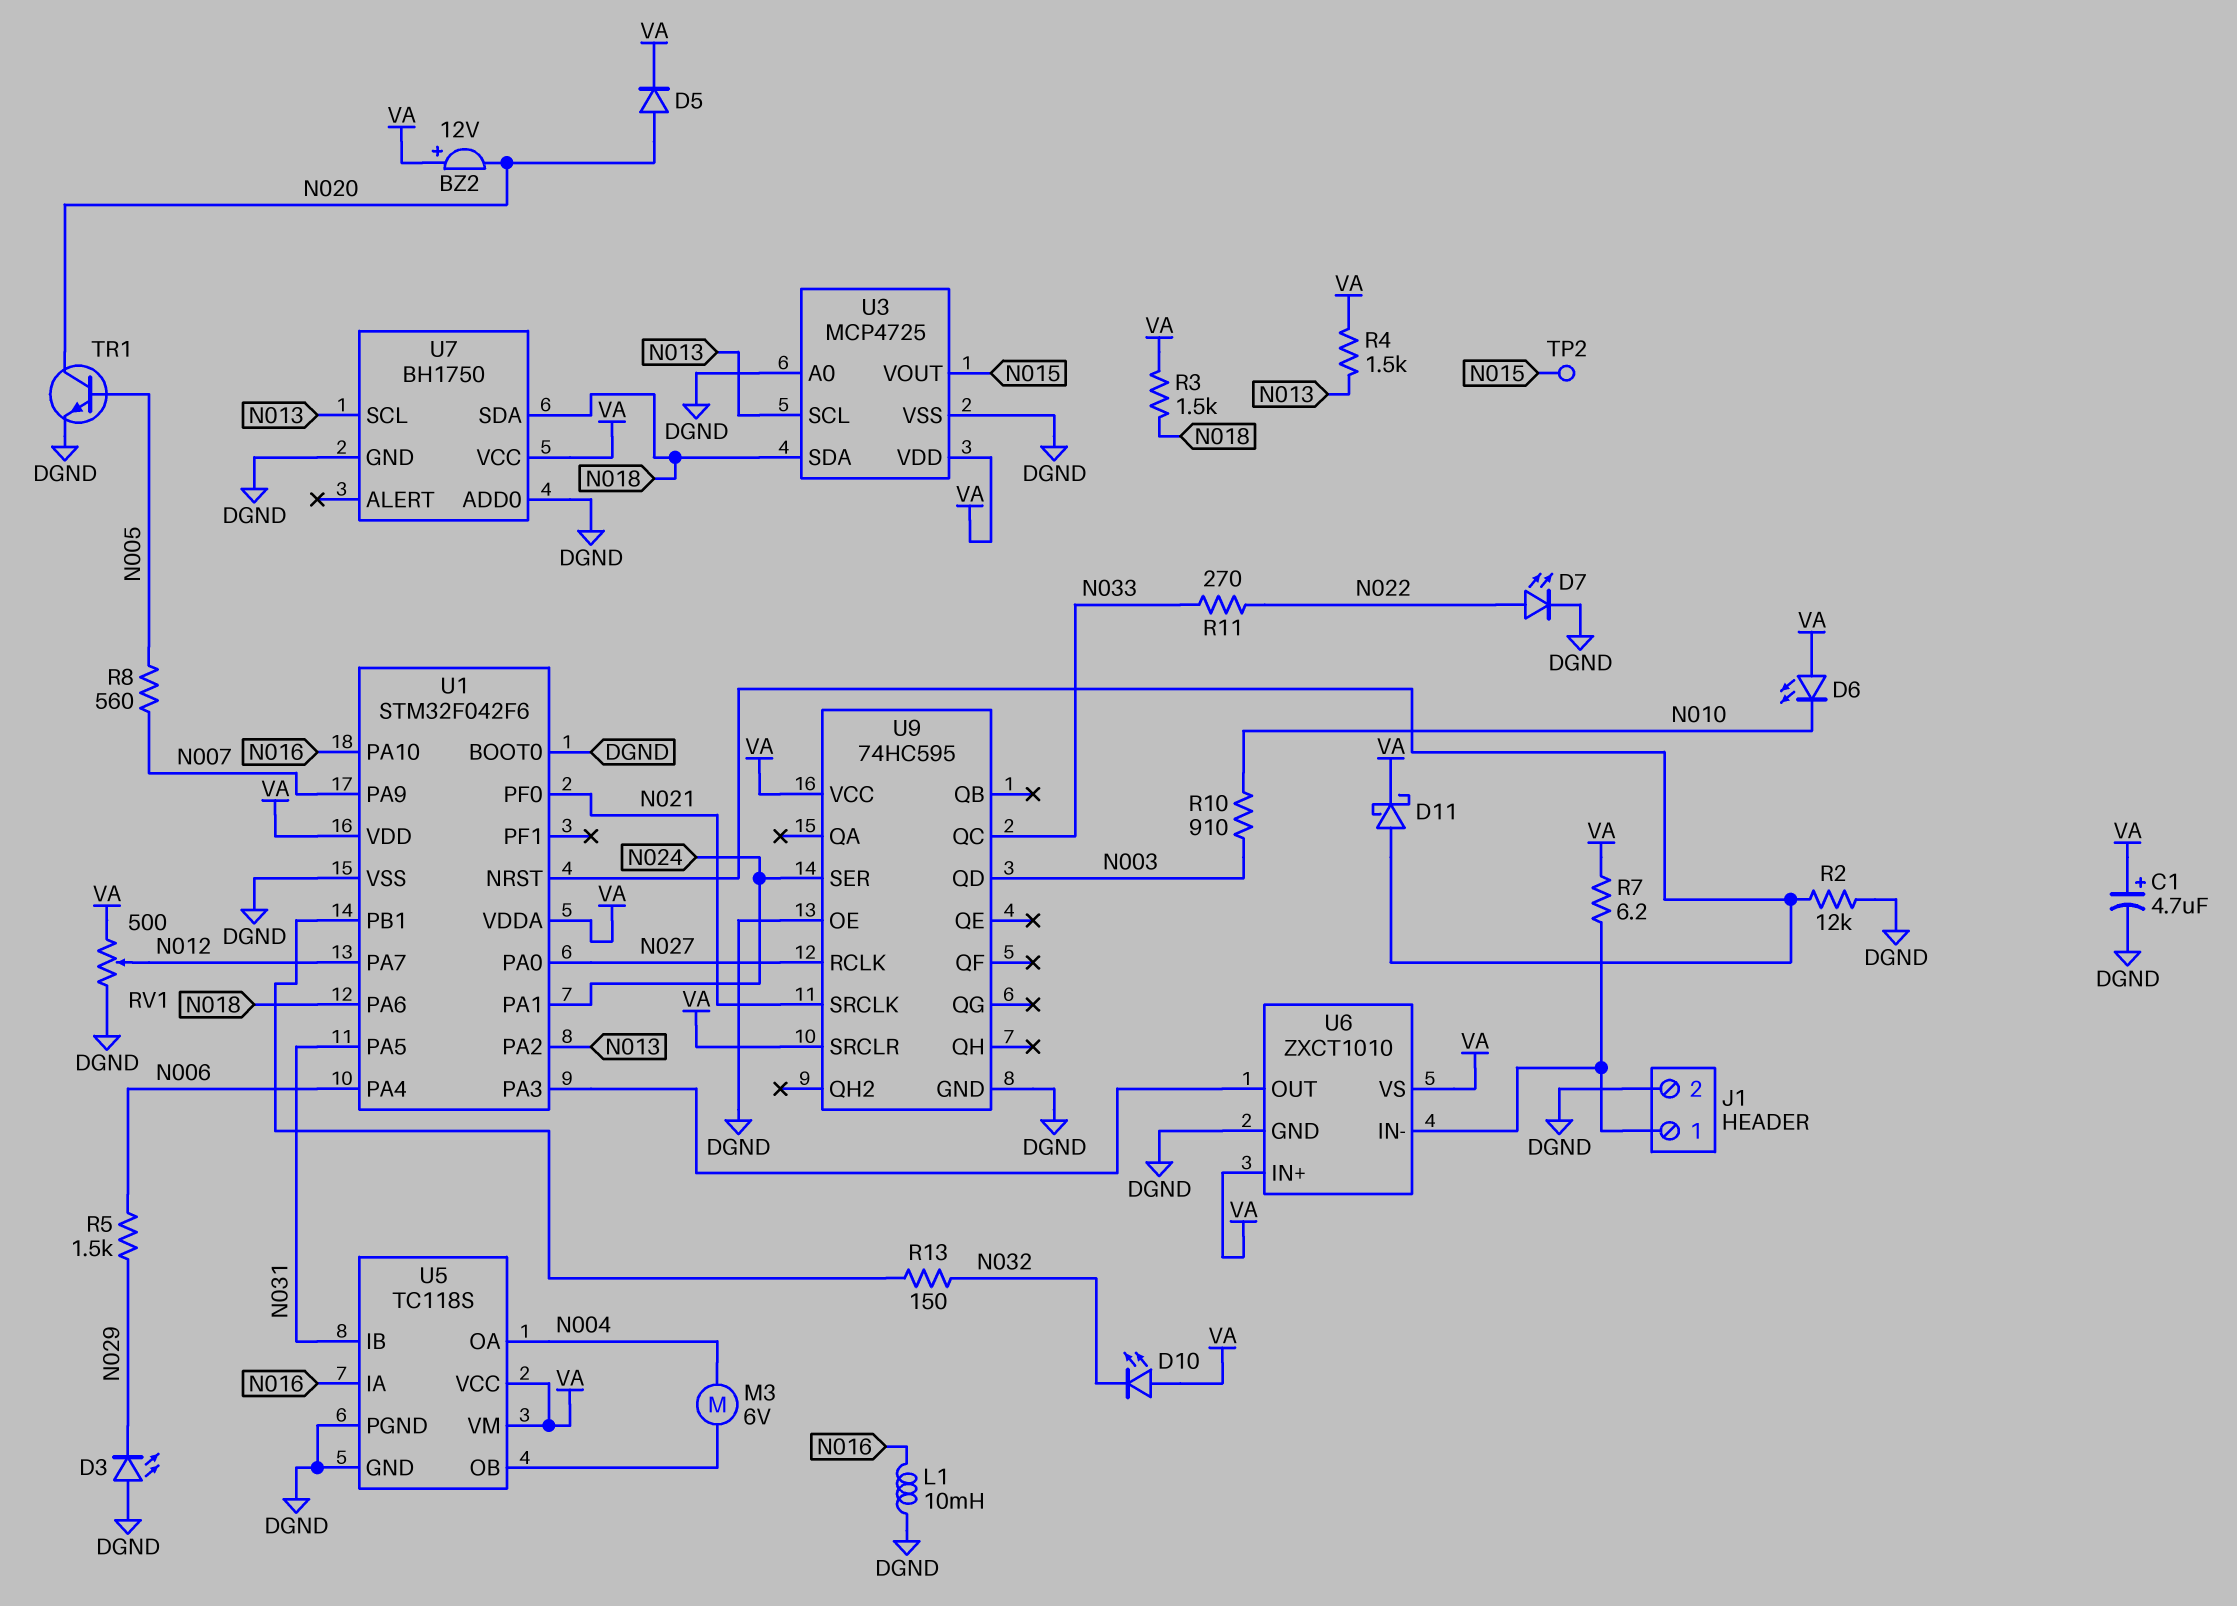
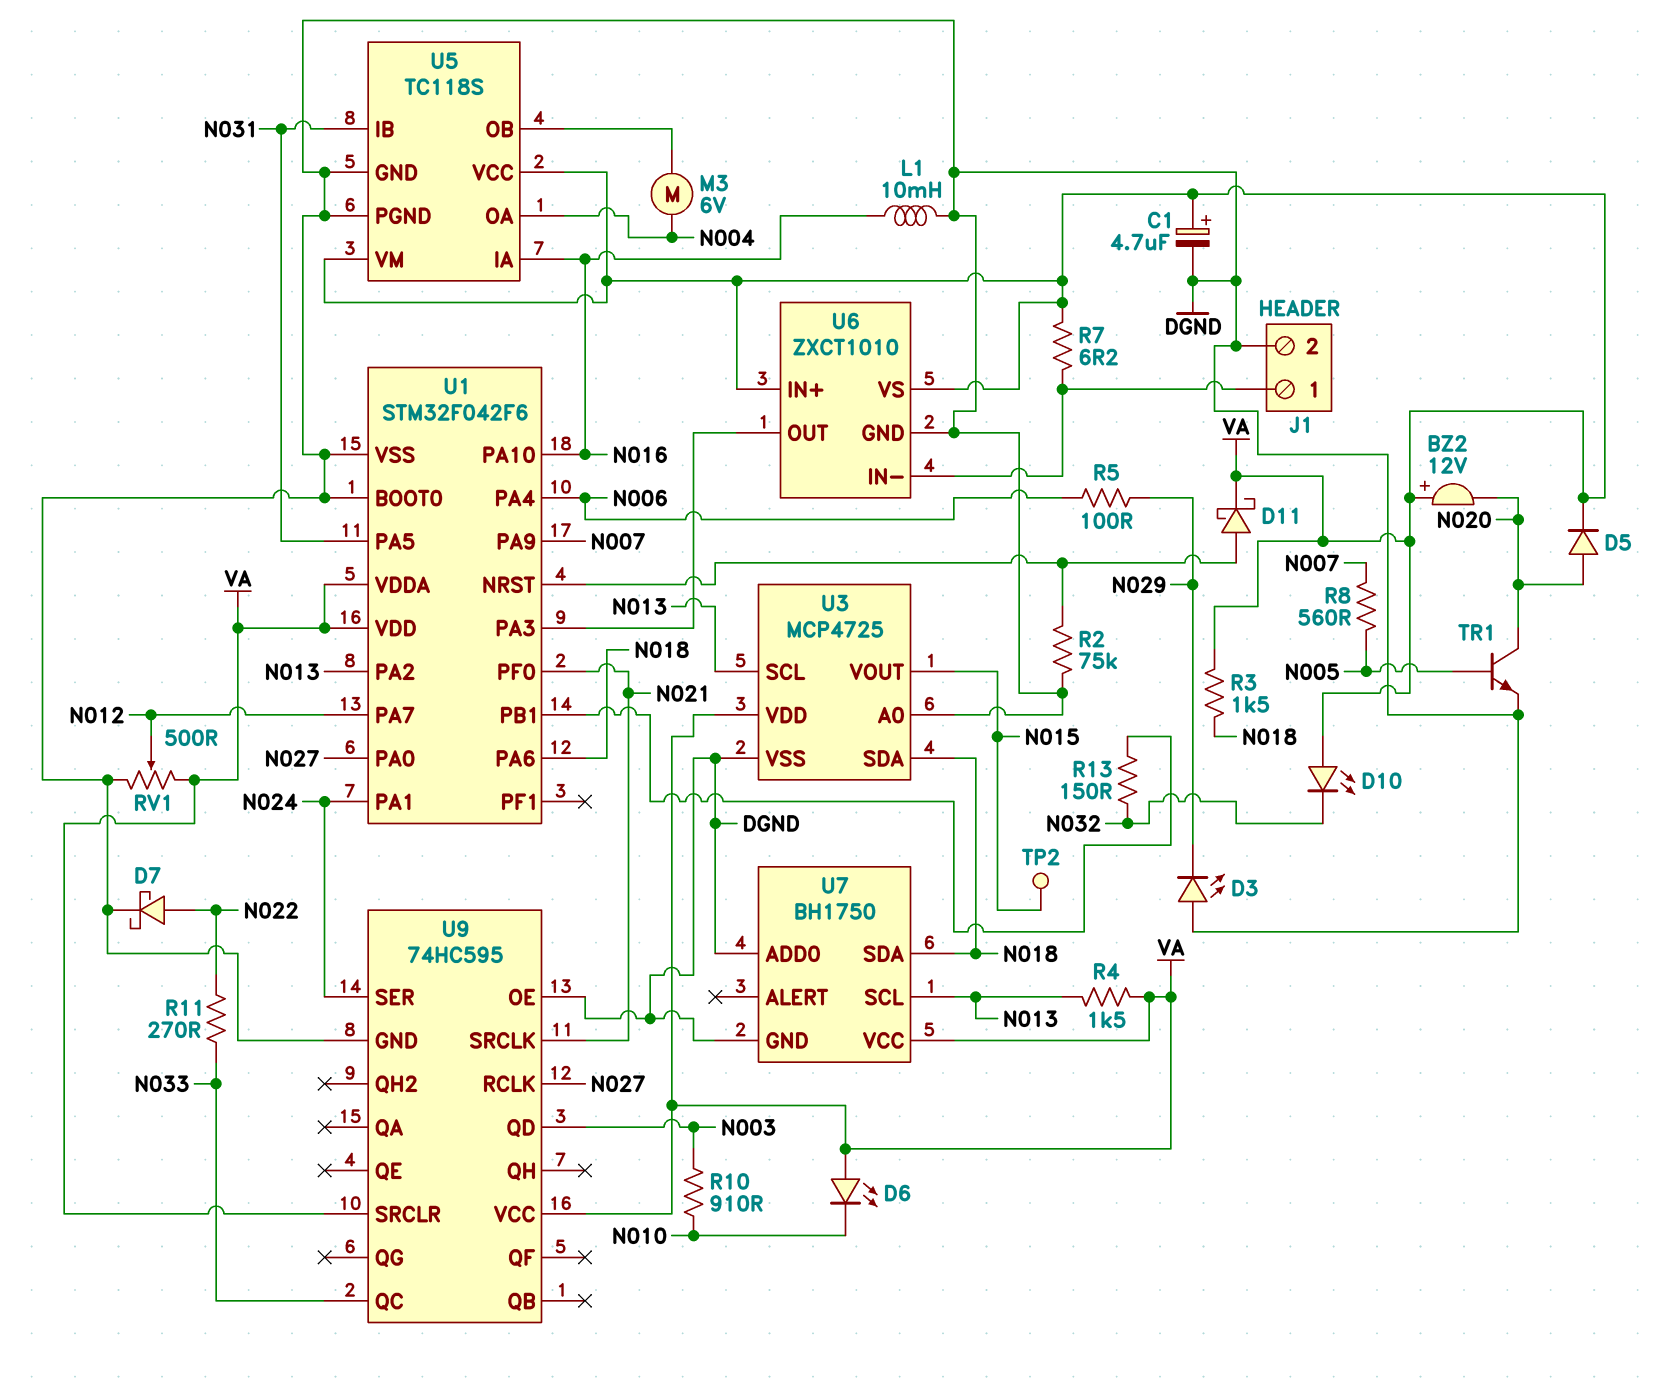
D7: LED (A N022, K DGND) -> schottky (A N022, K DGND)
R2: 12k (DGND, U1/NRST) -> 75k (DGND, U1/NRST)
R5: 1.5k (N006, N029) -> 100 (N006, N029)

